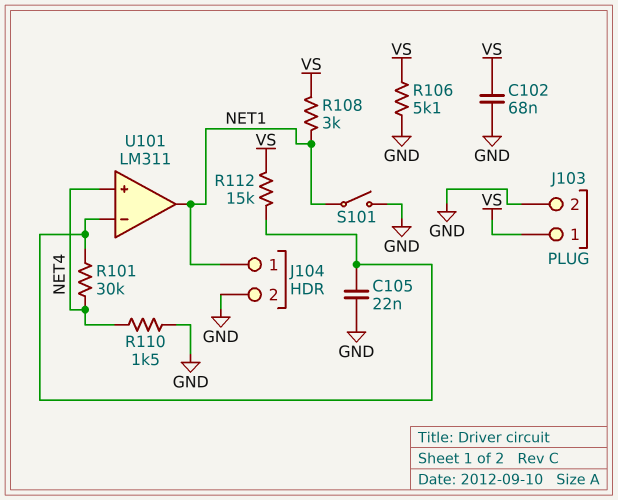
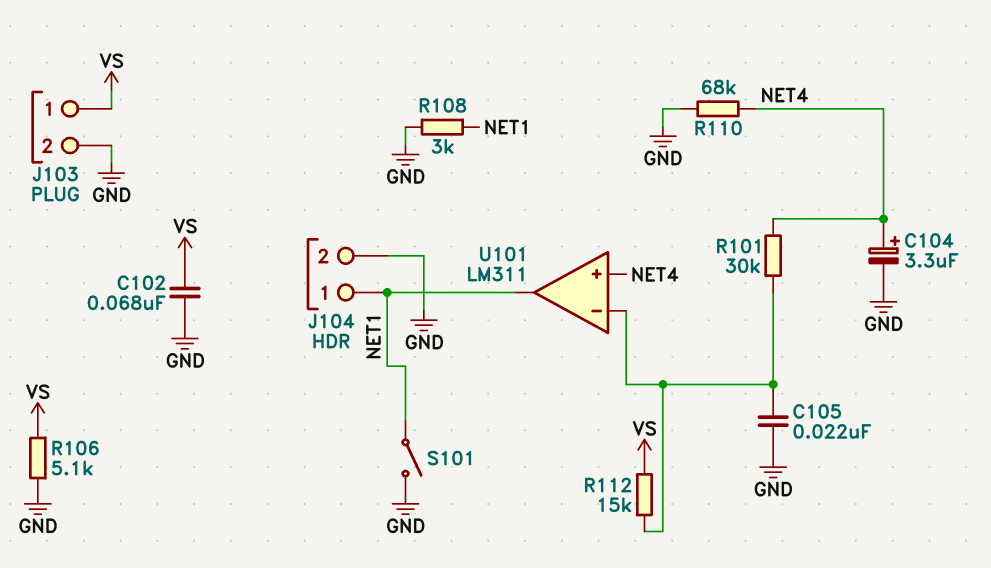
C104: none -> 3.3uF (plus NET4, minus GND)
R108: 3k (NET1, VS) -> 3k (GND, NET1)
R110: 1.5k (GND, NET4) -> 68k (GND, NET4)

